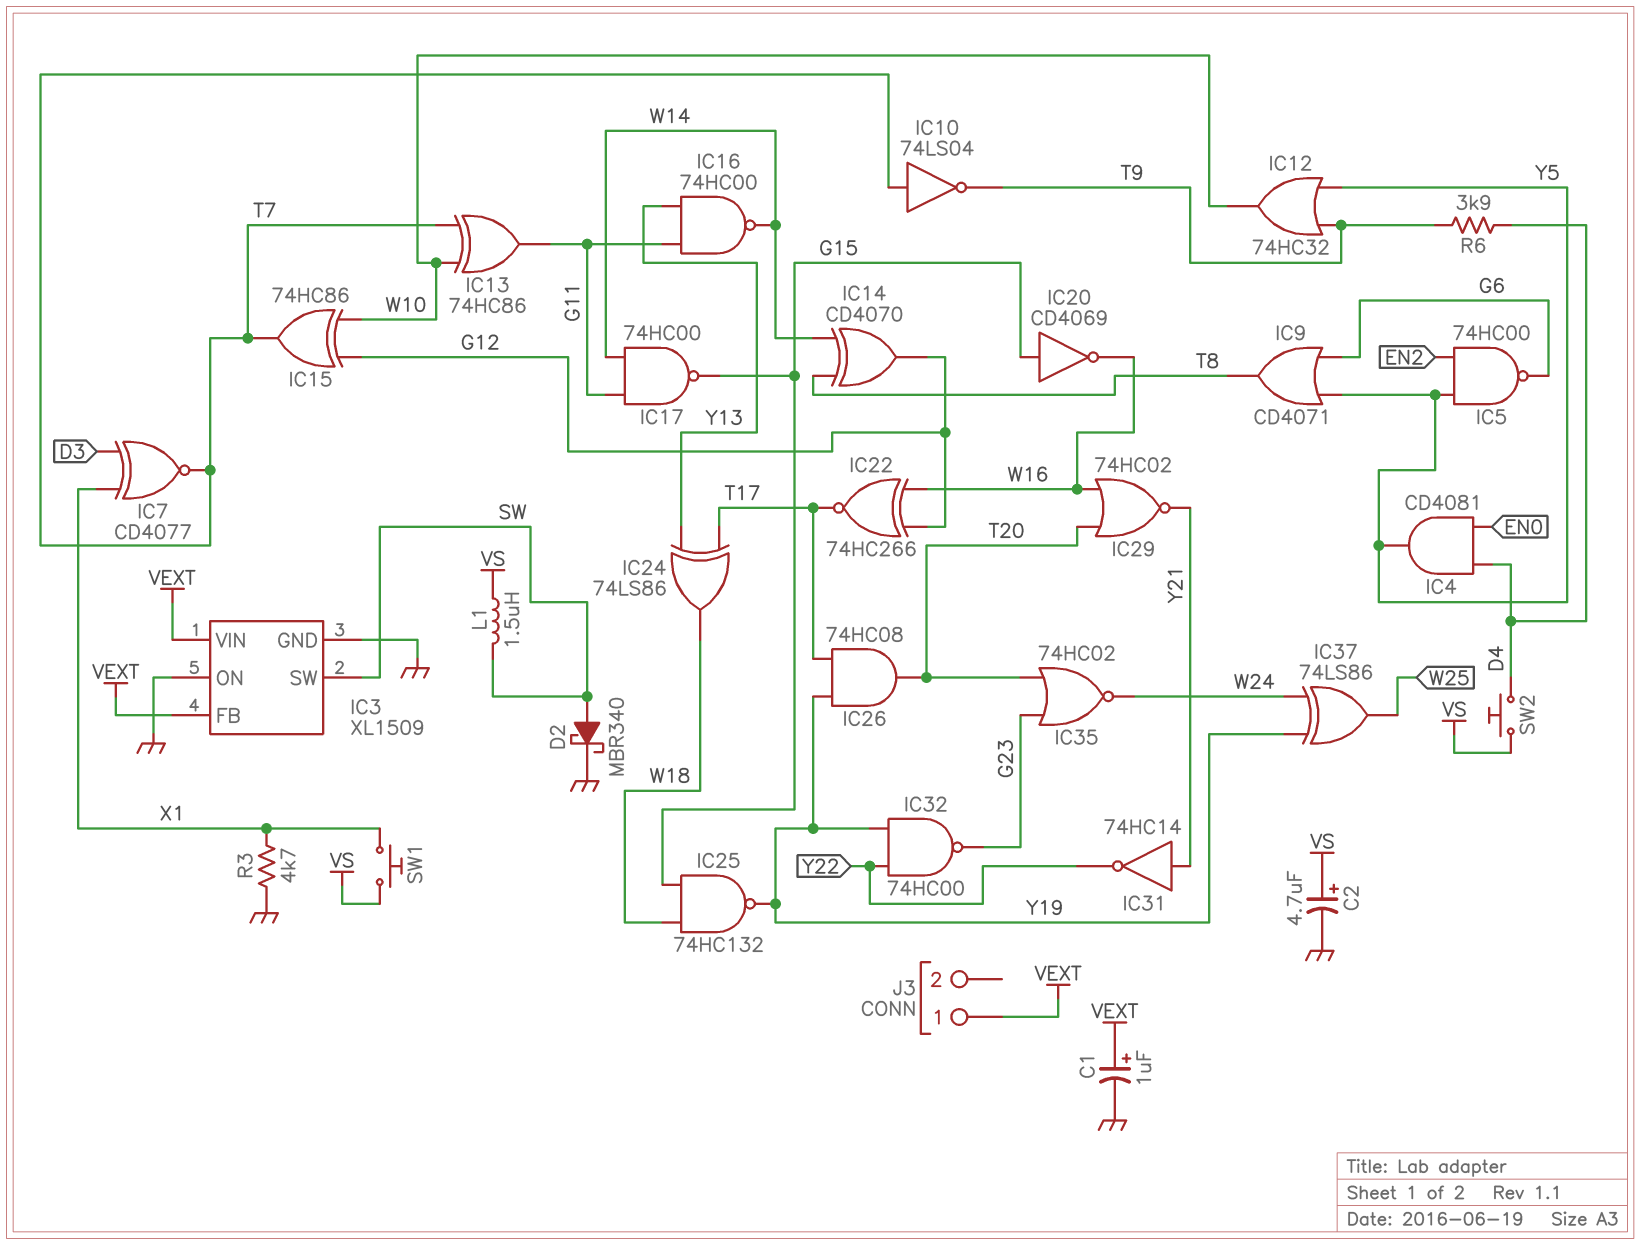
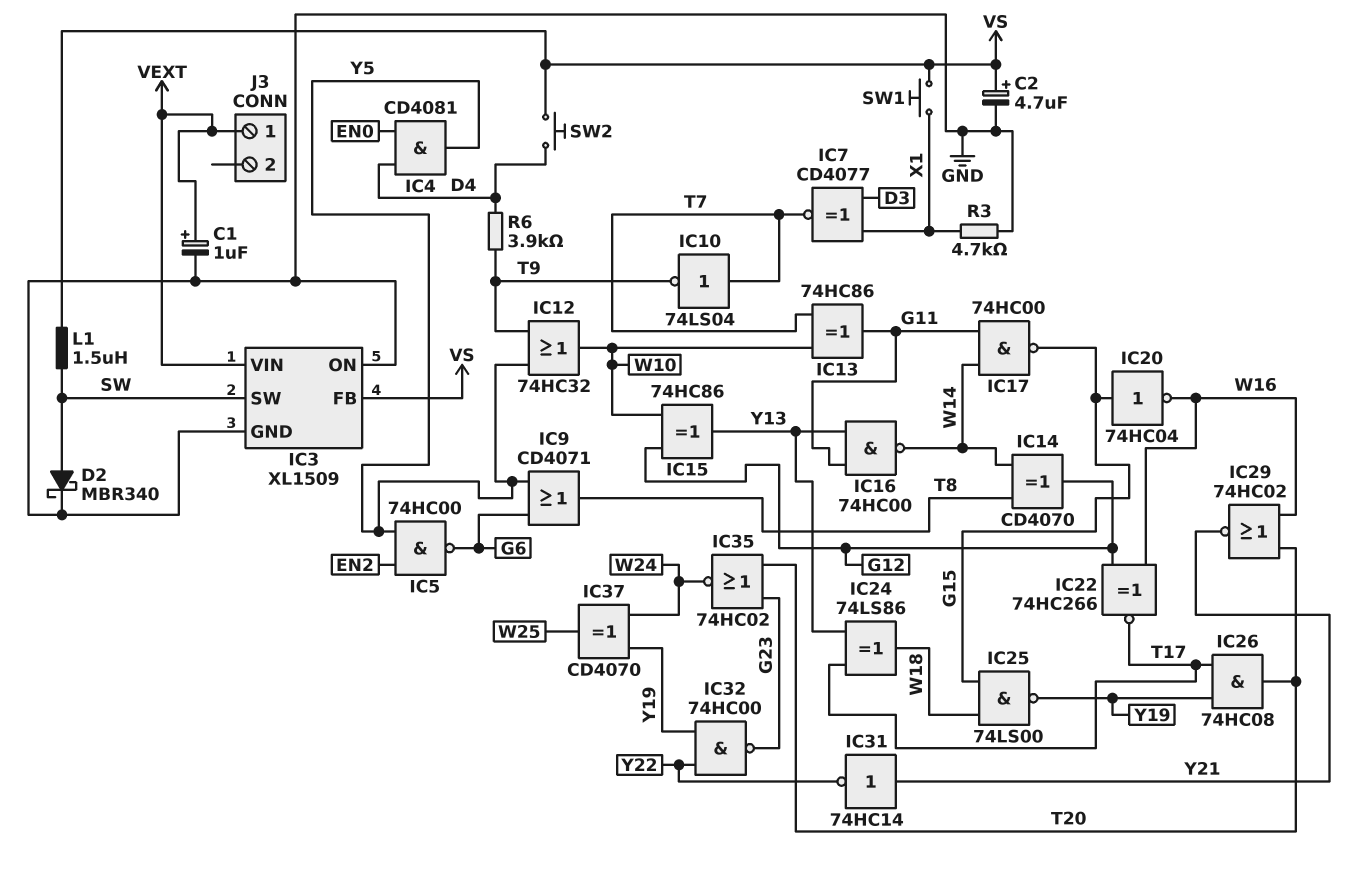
IC3 pin FB: VEXT -> VS
IC15: XOR 74HC86 (in G12, in W10, out T7) -> XOR 74HC86 (in G12, in W10, out Y13)
IC20: NOT CD4069 (in G15, out W16) -> NOT 74HC04 (in G15, out W16)
IC25: NAND 74HC132 (in G15, in W18, out Y19) -> NAND 74LS00 (in G15, in W18, out Y19)
IC37: XOR 74LS86 (in W24, in Y19, out W25) -> XOR CD4070 (in W24, in Y19, out W25)

